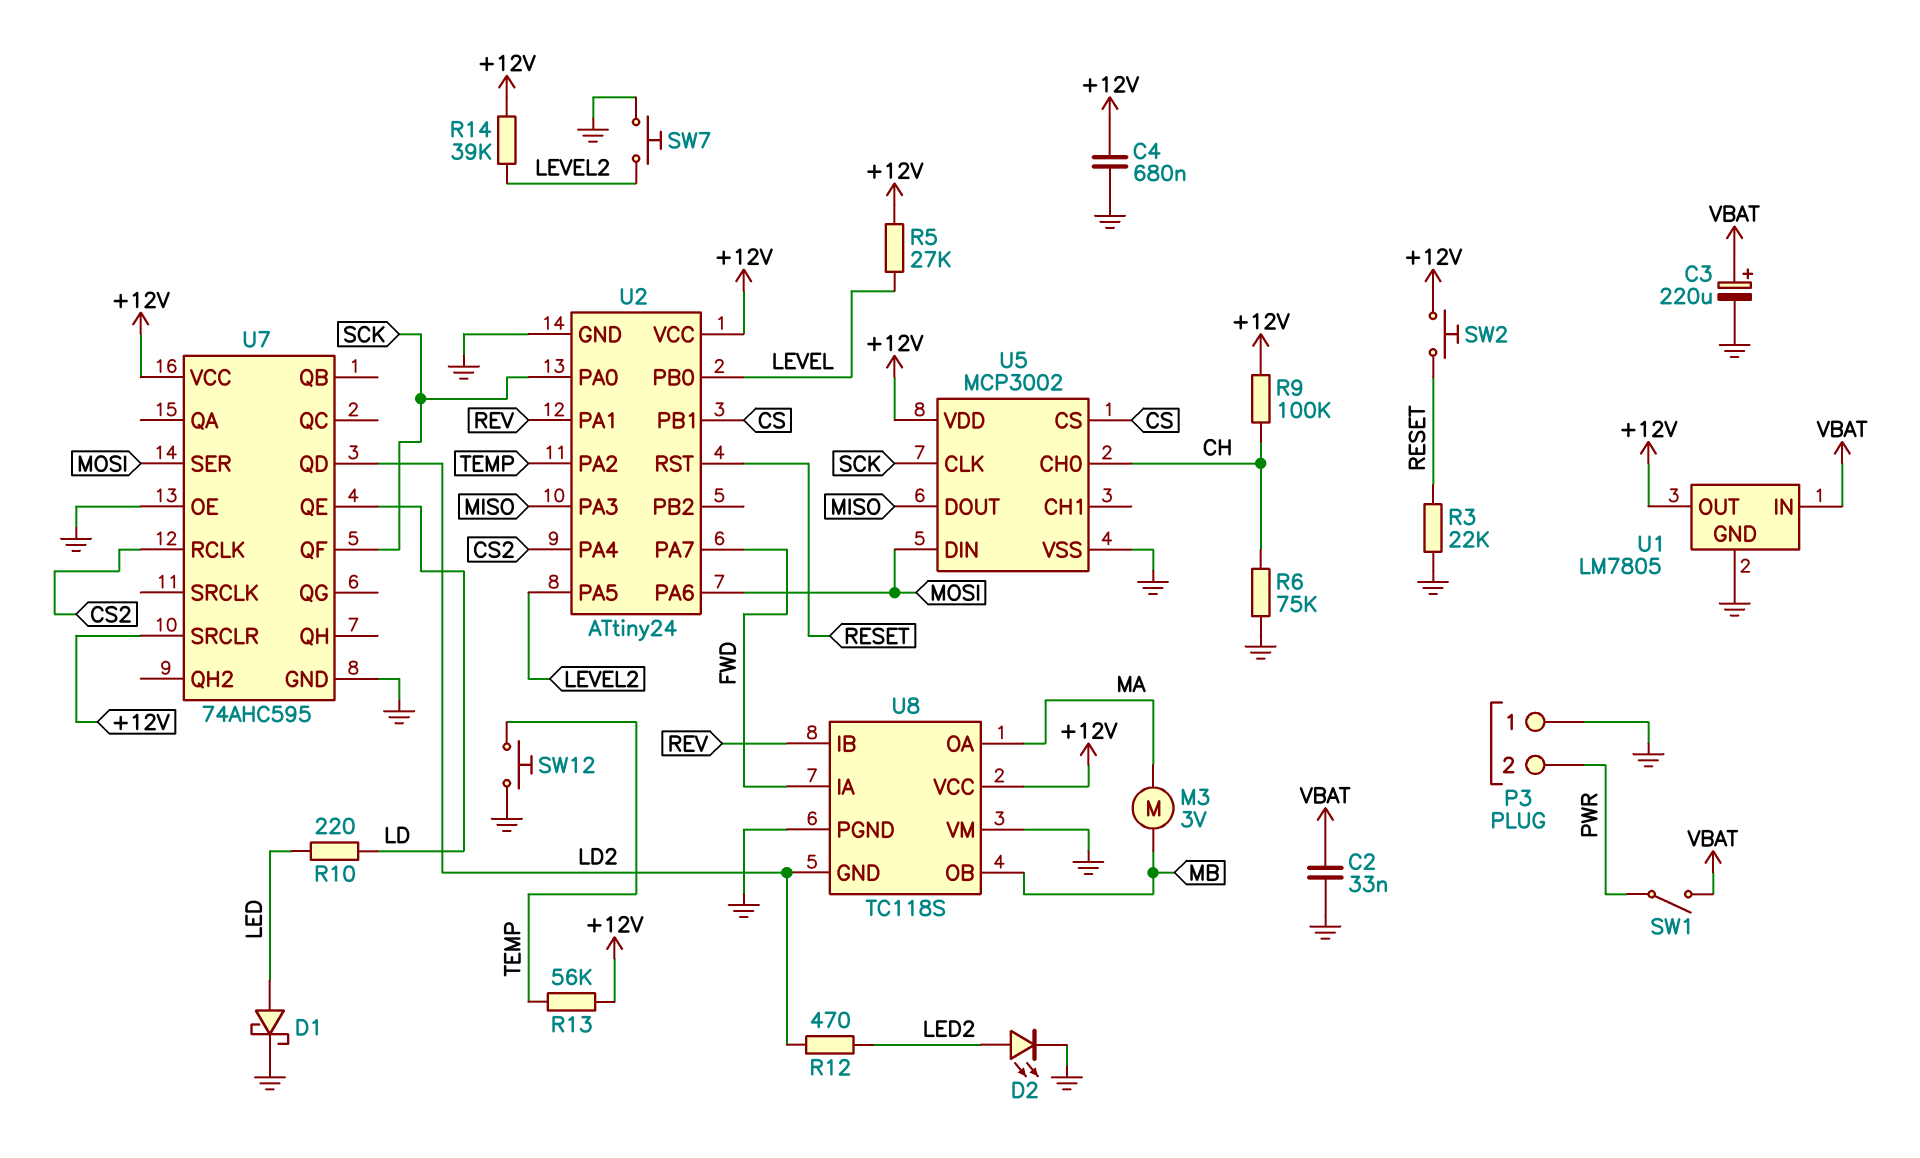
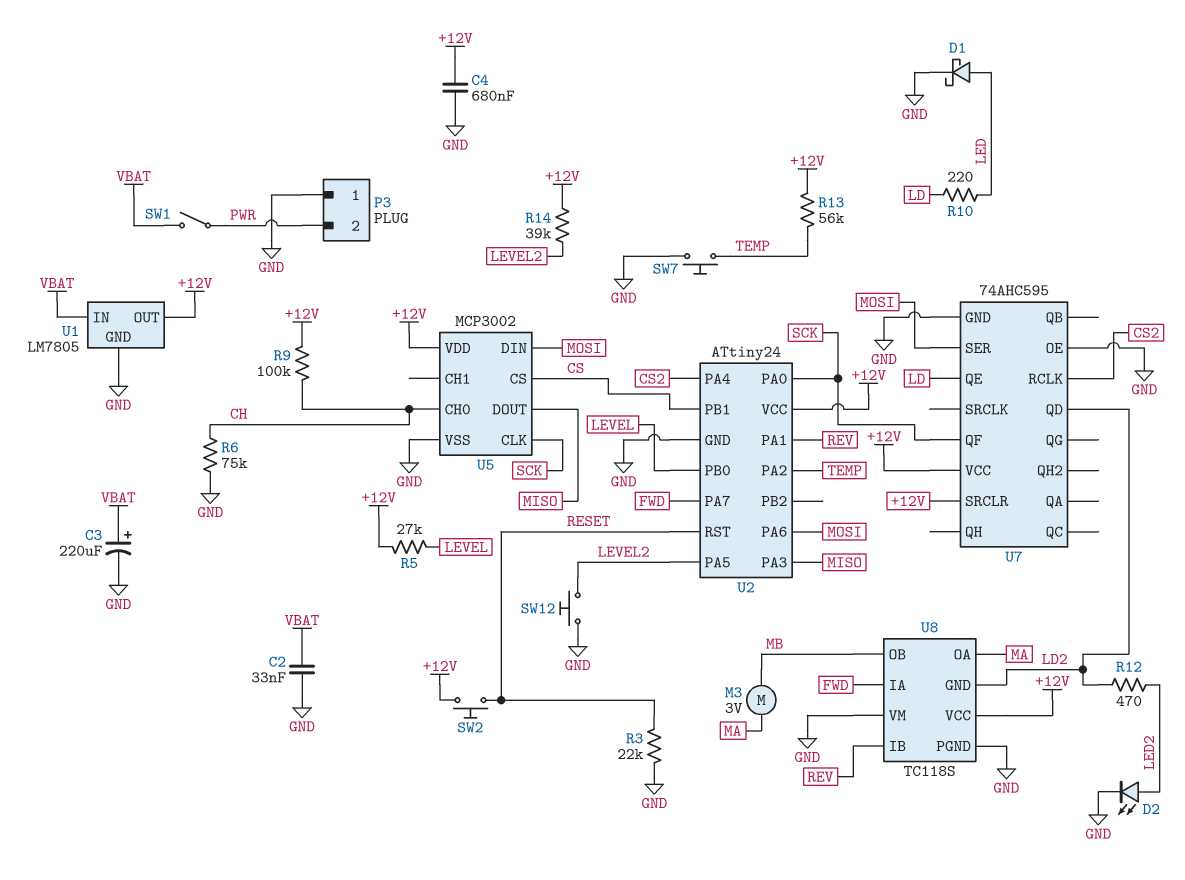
SW7: button (GND, LEVEL2) -> button (GND, TEMP)
SW12: button (GND, TEMP) -> button (GND, LEVEL2)

